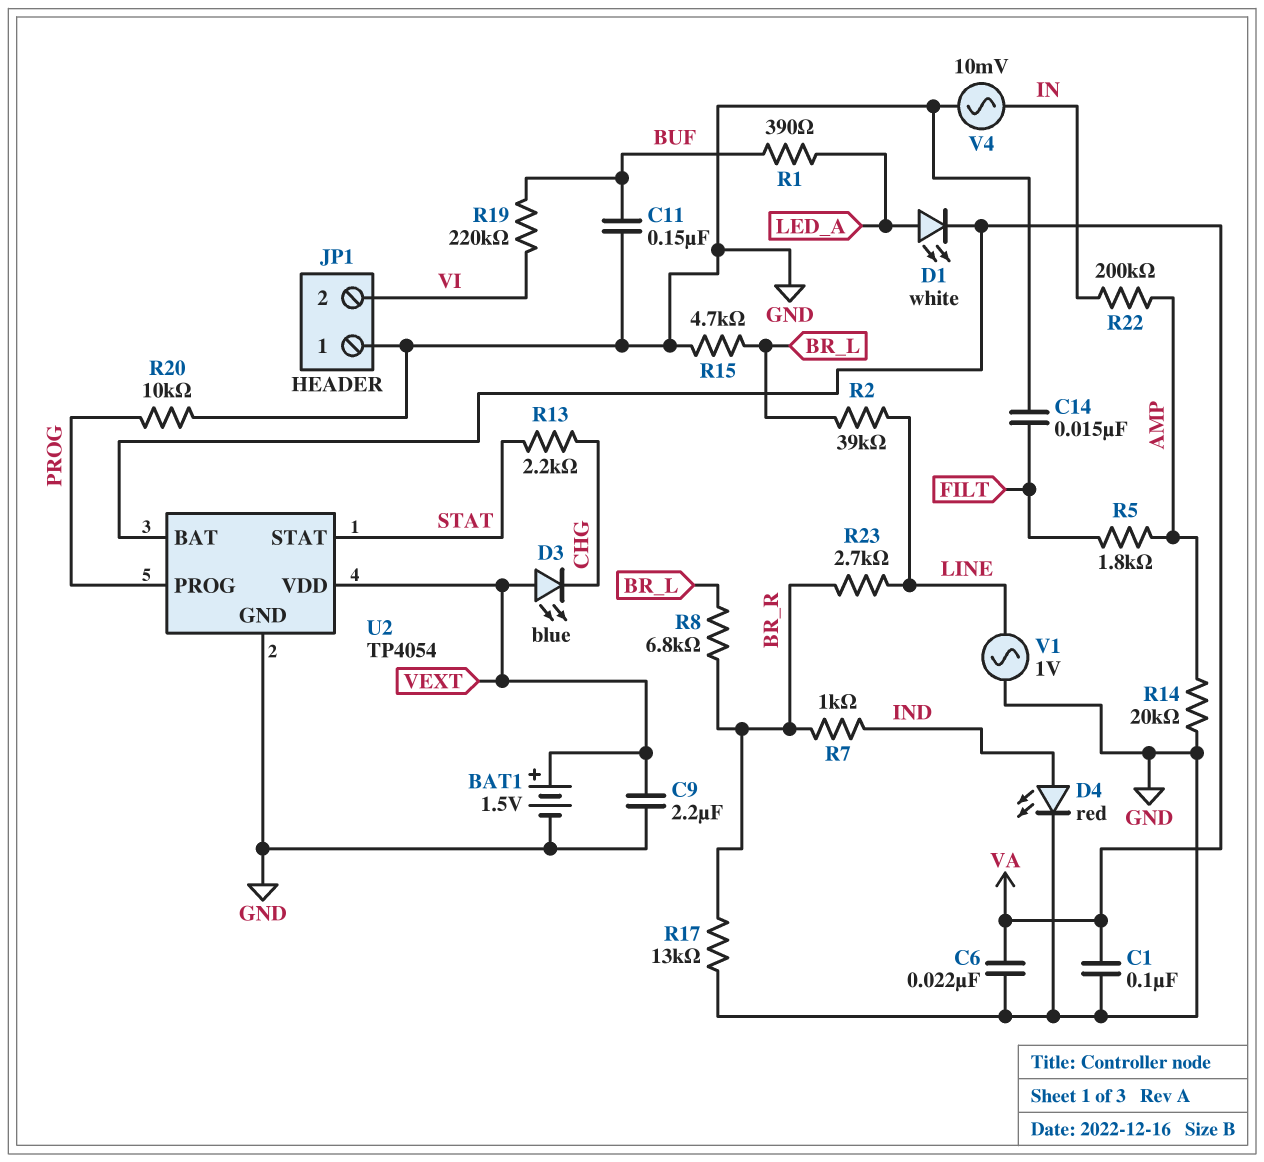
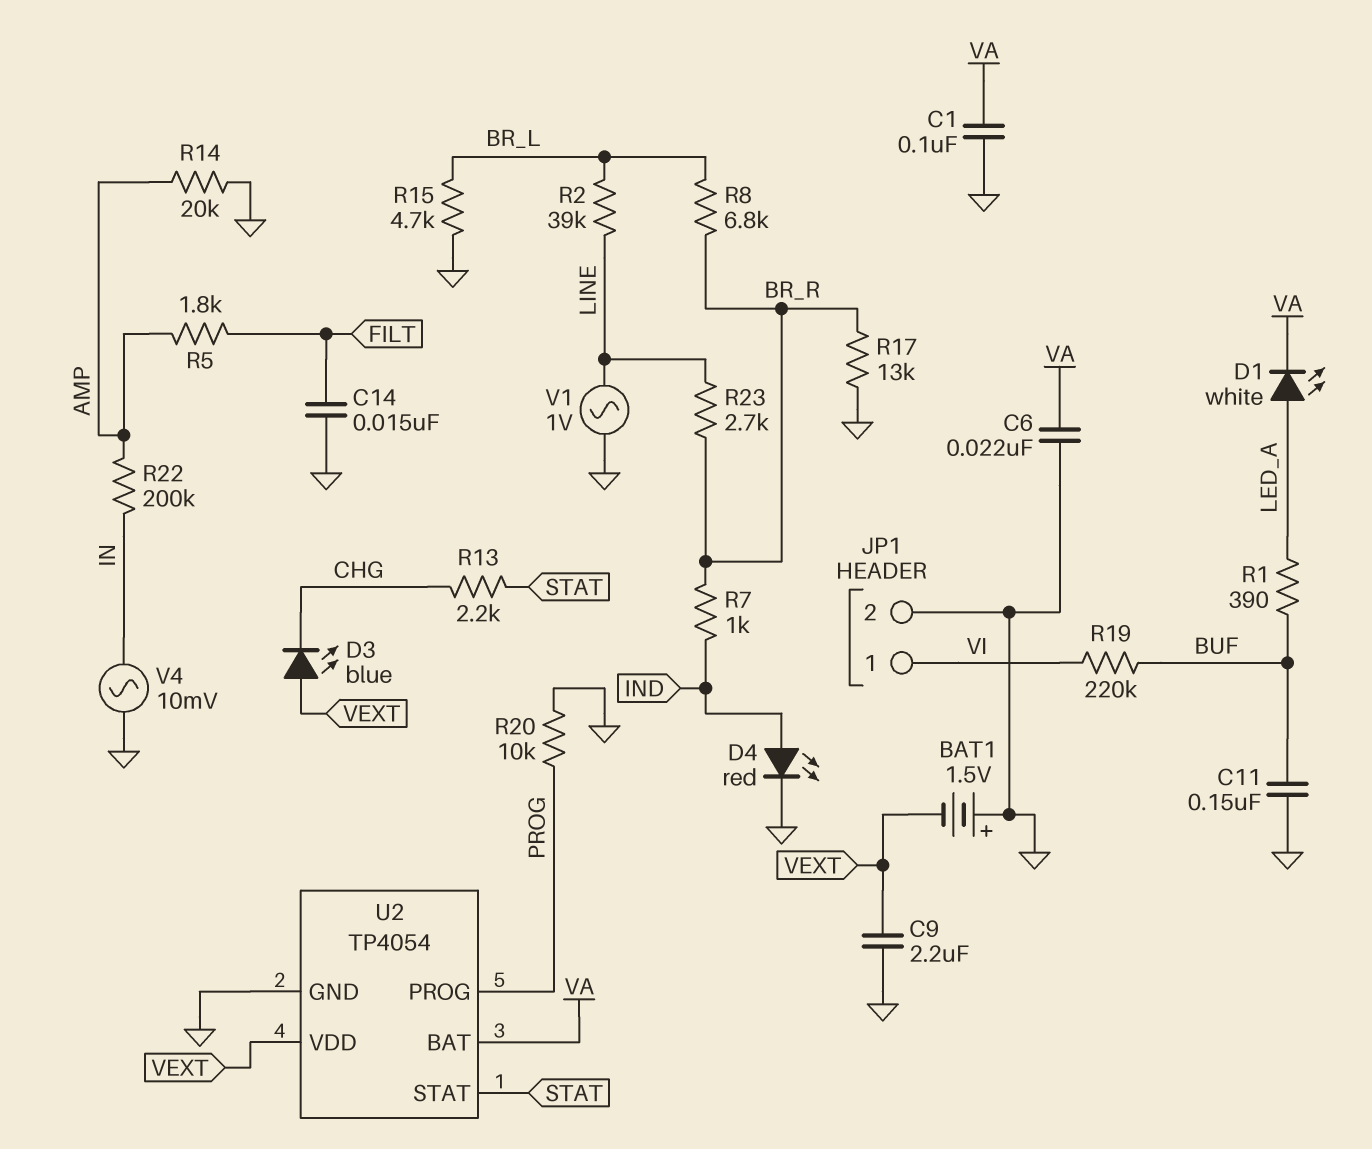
BAT1: 1.5V (plus VEXT, minus GND) -> 1.5V (plus GND, minus VEXT)
JP1 pin 1: GND -> VI
JP1 pin 2: VI -> GND

